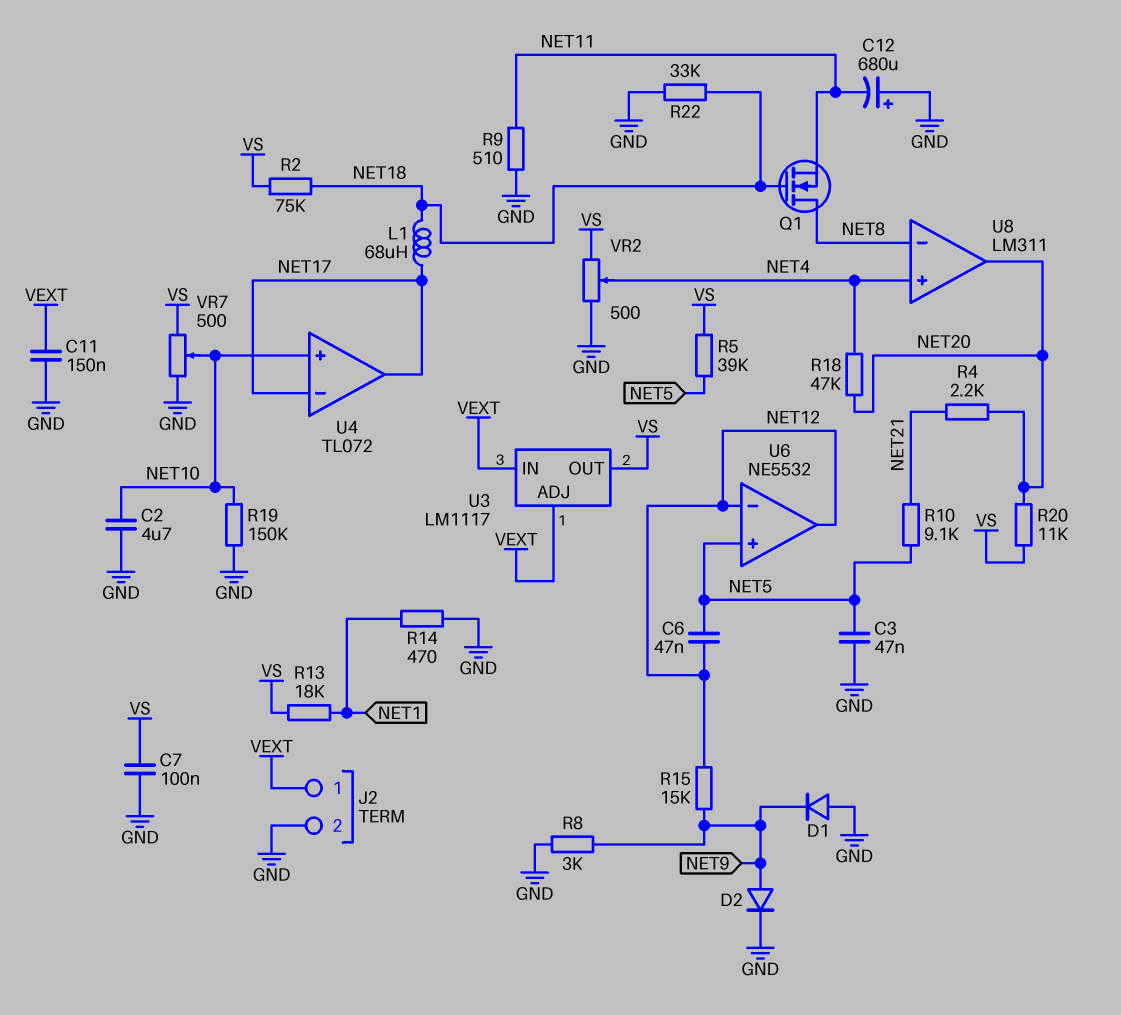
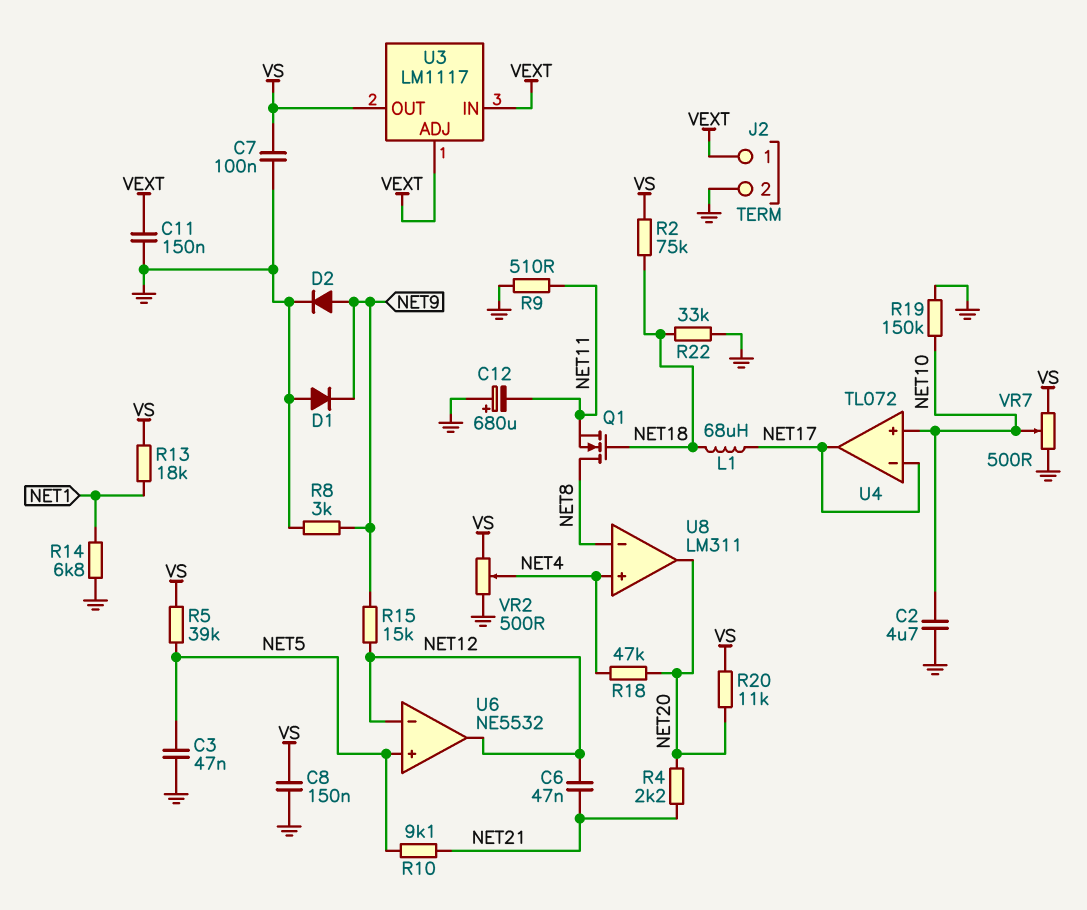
C6: 47nF (NET5, NET12) -> 47nF (NET12, NET21)
C8: none -> 150nF (GND, VS)
R14: 470 (GND, NET1) -> 6.8k (GND, NET1)

